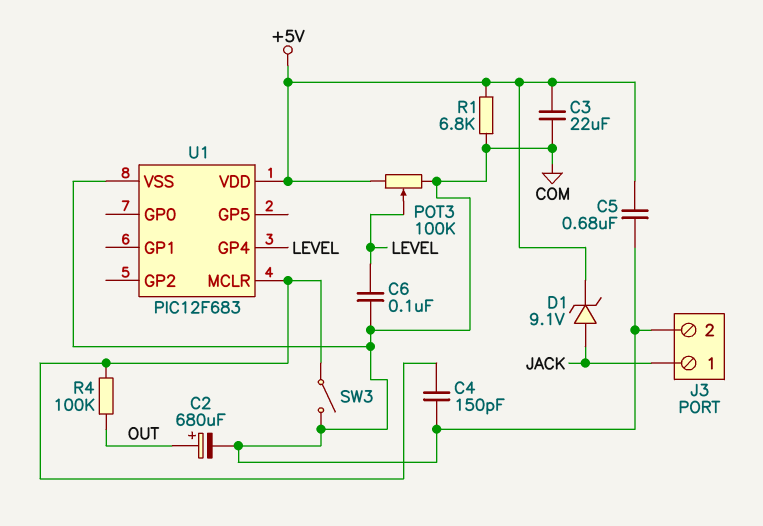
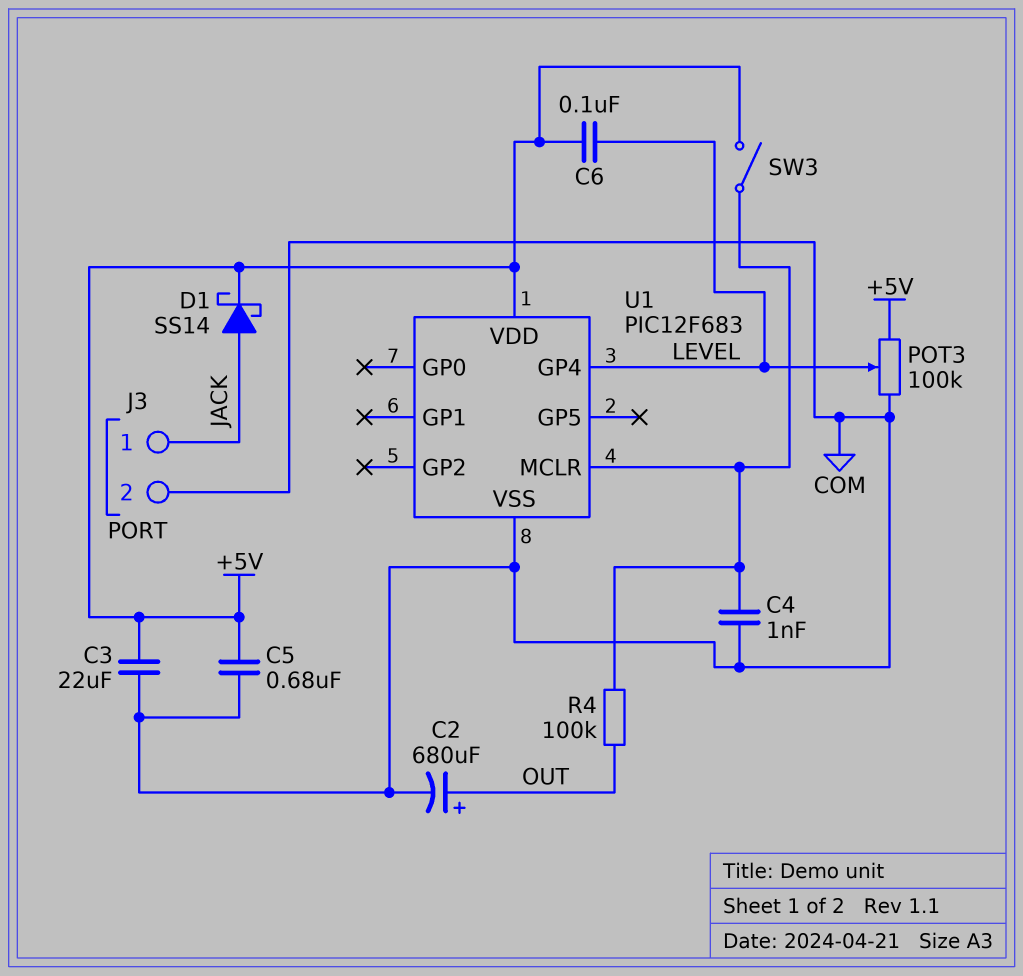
C4: 150pF (COM, U1/MCLR) -> 1nF (COM, U1/MCLR)
C6: 100nF (COM, LEVEL) -> 100nF (+5V, LEVEL)
D1: zener 9.1V (A JACK, K +5V) -> schottky SS14 (A JACK, K +5V)
R1: 6.8k (+5V, COM) -> none
SW3: switch (COM, U1/MCLR) -> switch (+5V, U1/MCLR)

